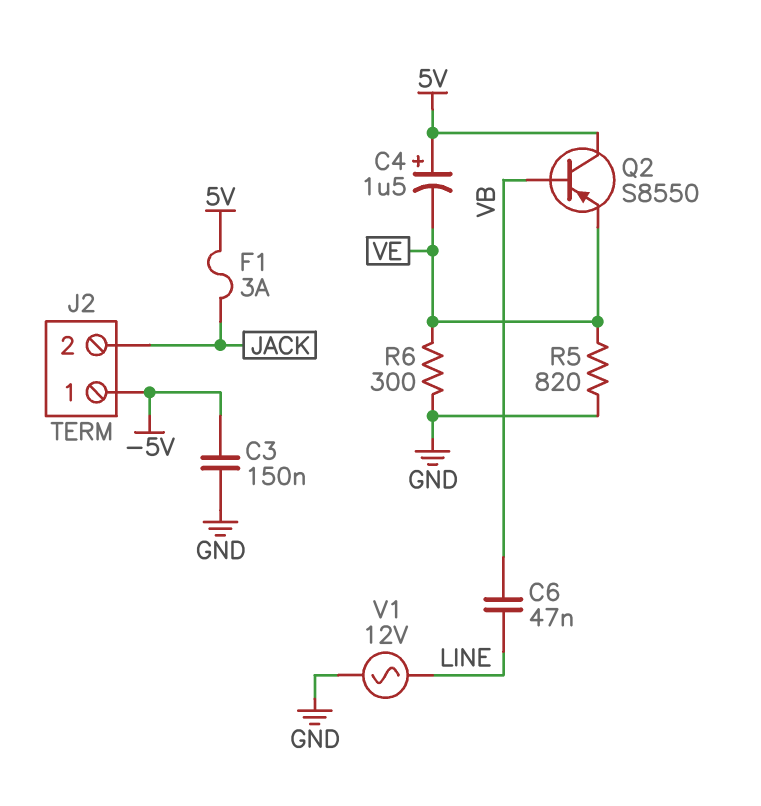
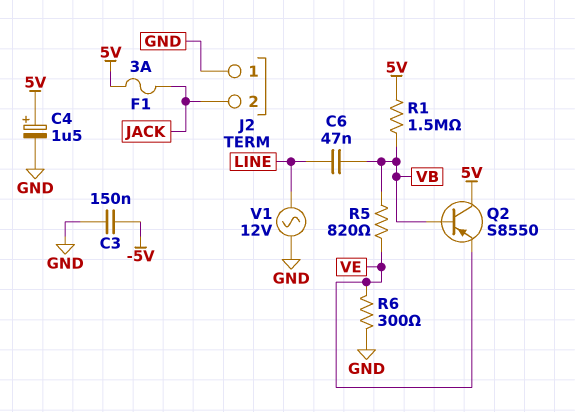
C4: 1.5uF (plus 5V, minus VE) -> 1.5uF (plus 5V, minus GND)
J2 pin 1: -5V -> GND
R1: none -> 1.5M (5V, VB)
R5: 820 (GND, VE) -> 820 (VB, VE)

